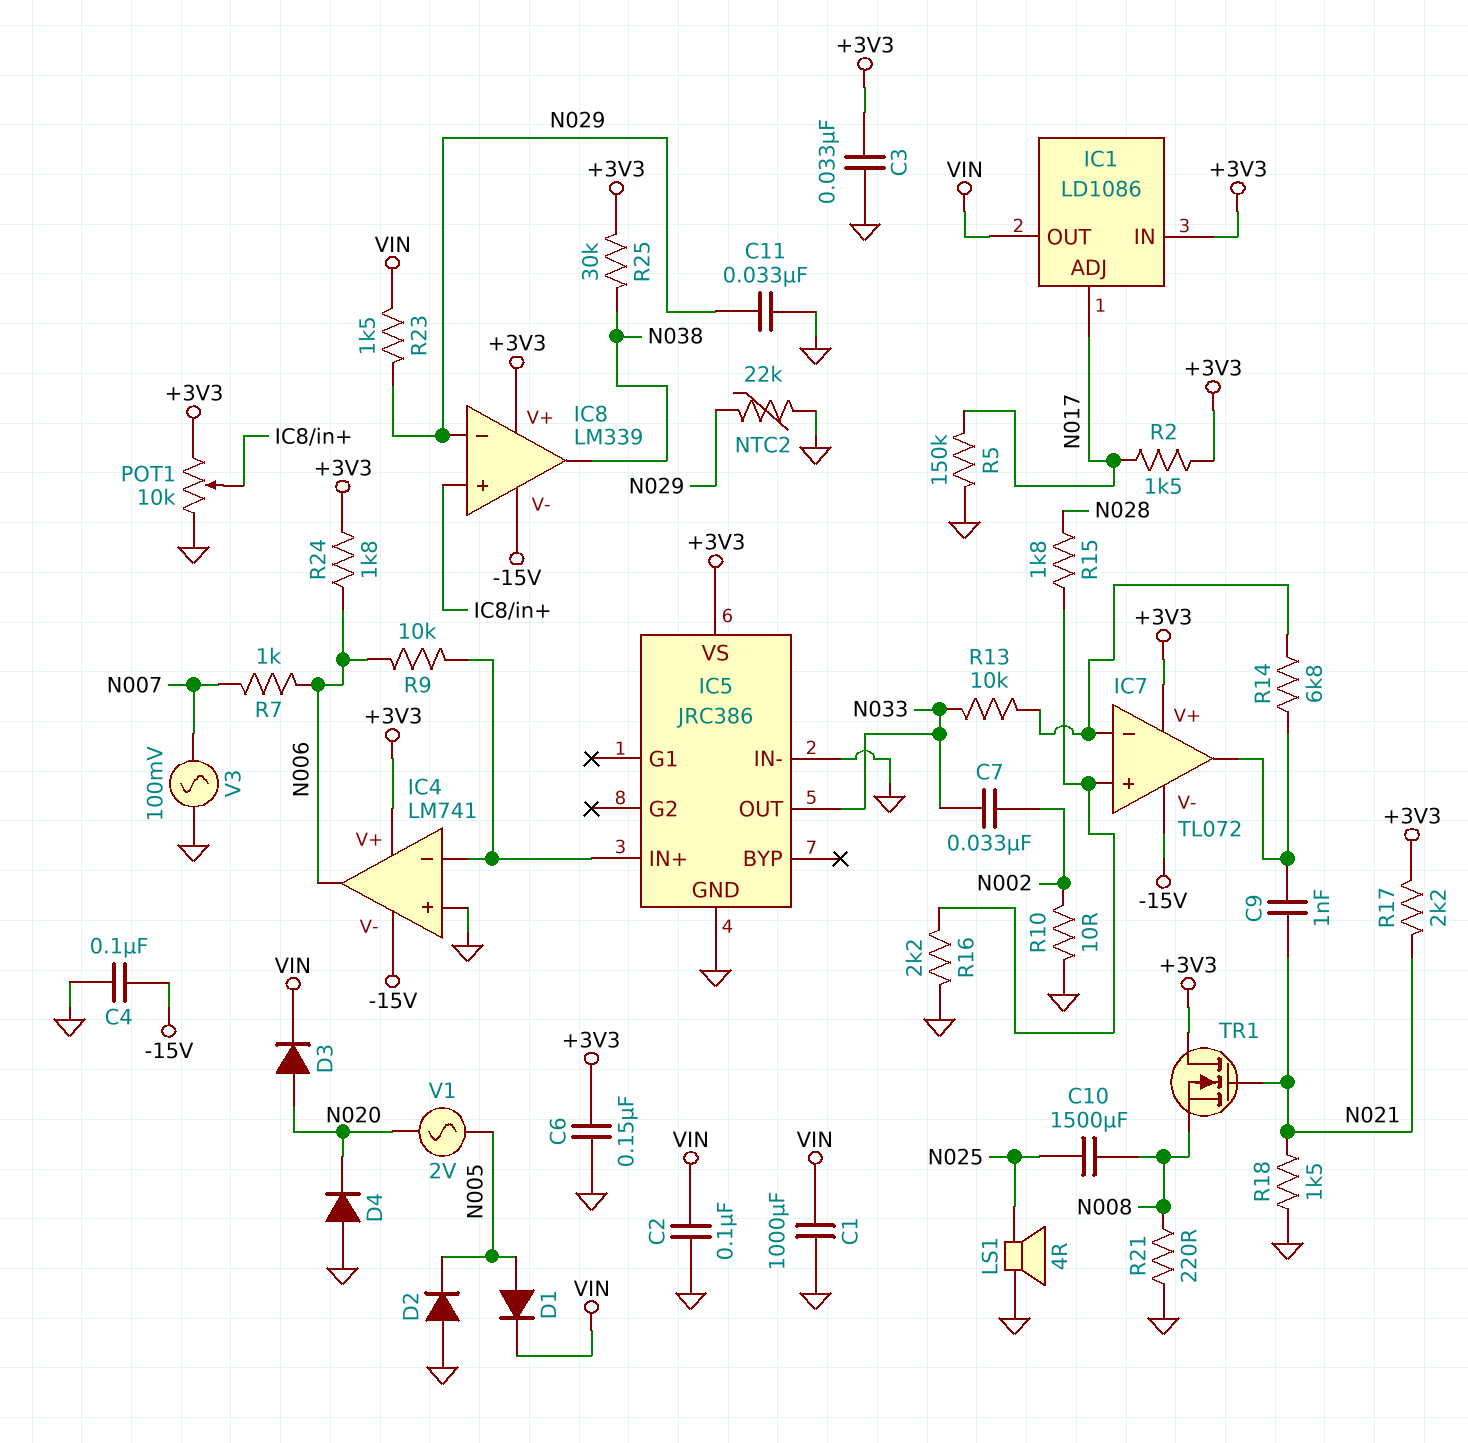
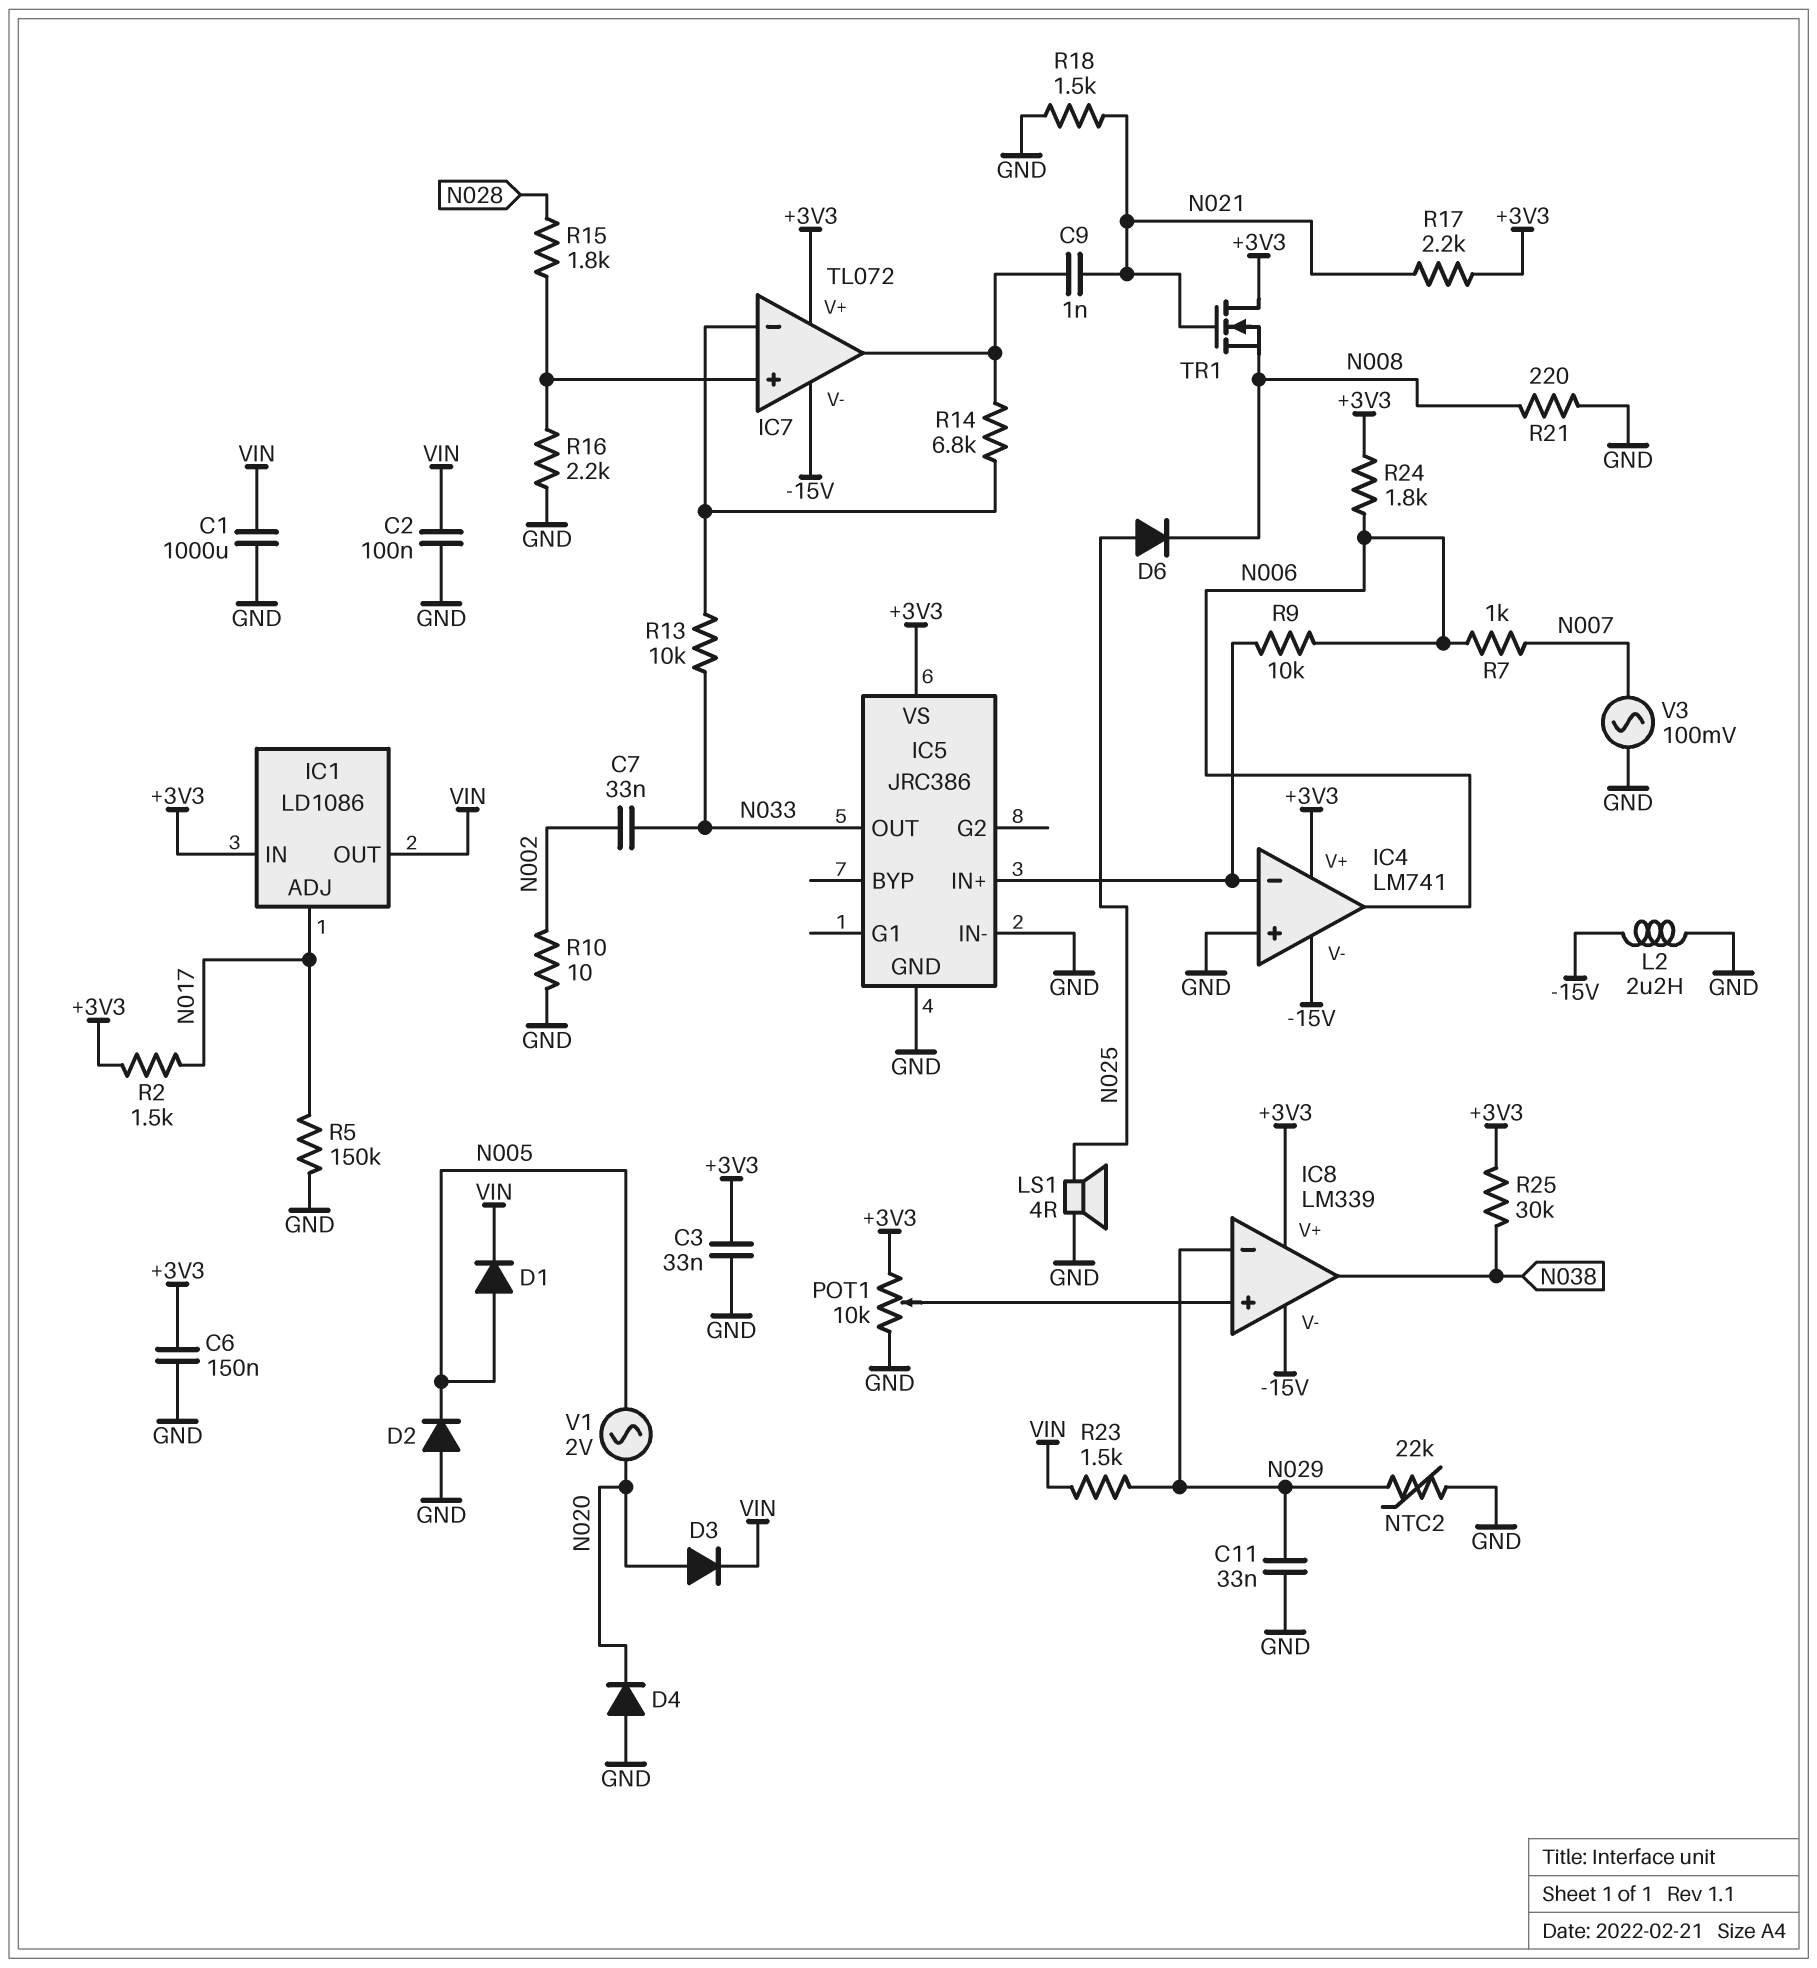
C4: 100nF (-15V, GND) -> none
C10: 1500uF (N008, N025) -> none
D6: none -> diode (A N025, K N008)
L2: none -> 2.2uH (-15V, GND)

